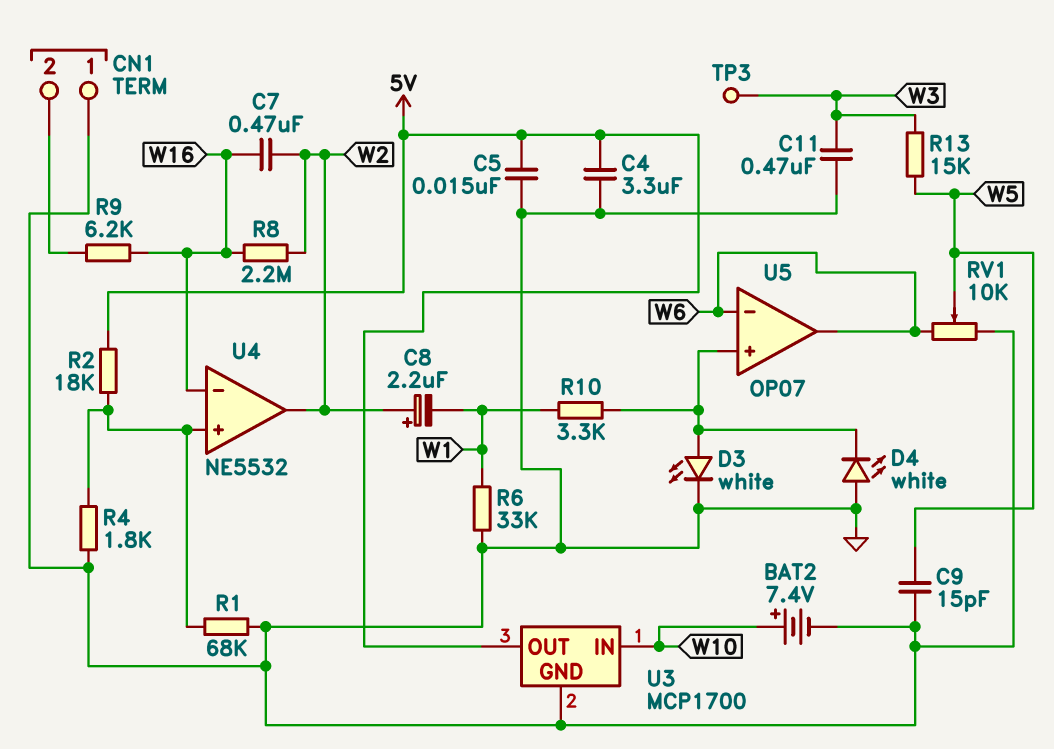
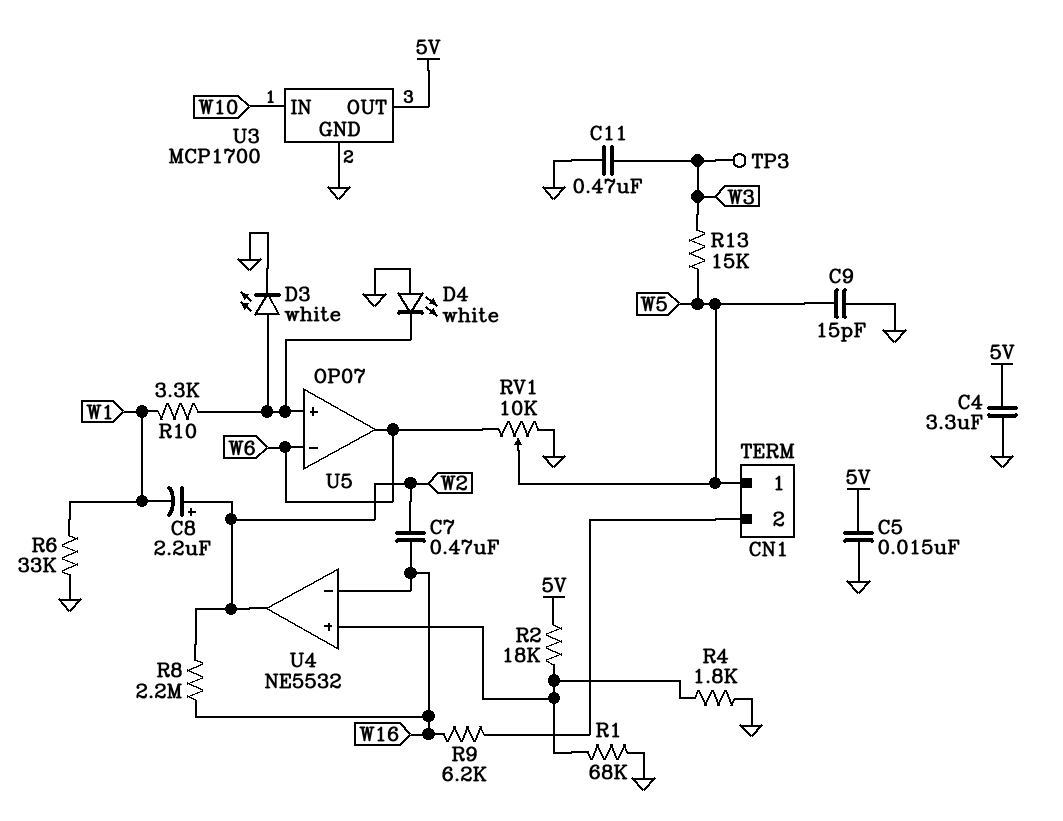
BAT2: 7.4V (plus W10, minus GND) -> none
CN1 pin 1: GND -> W5

